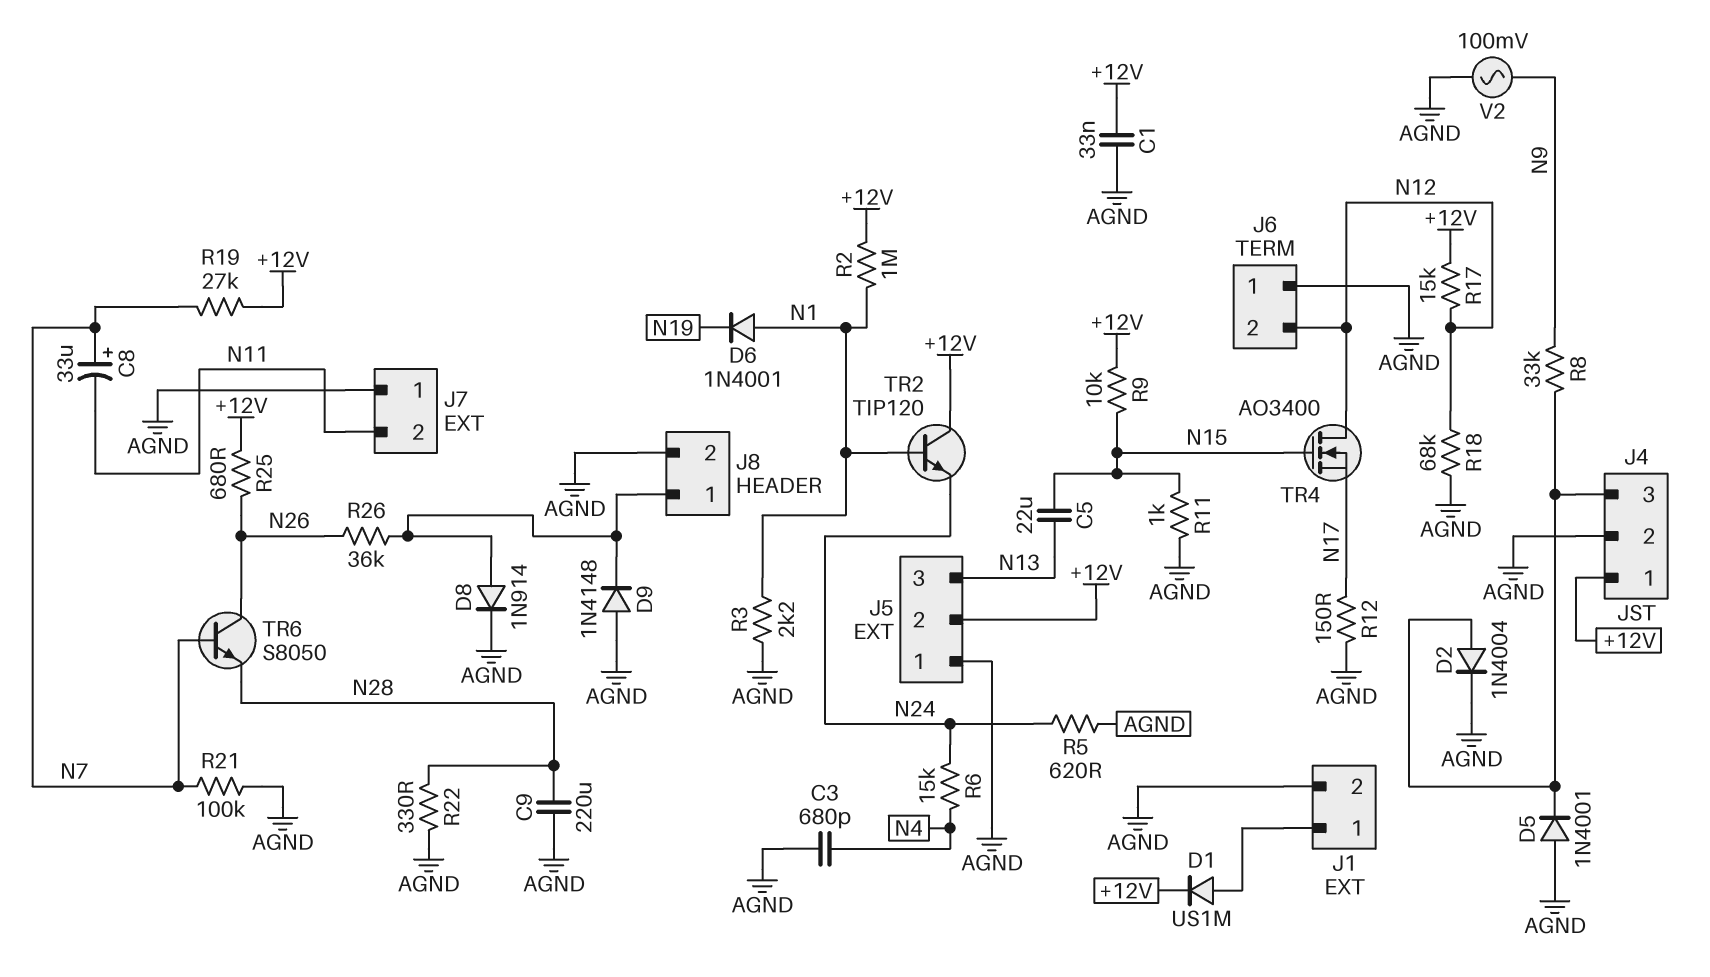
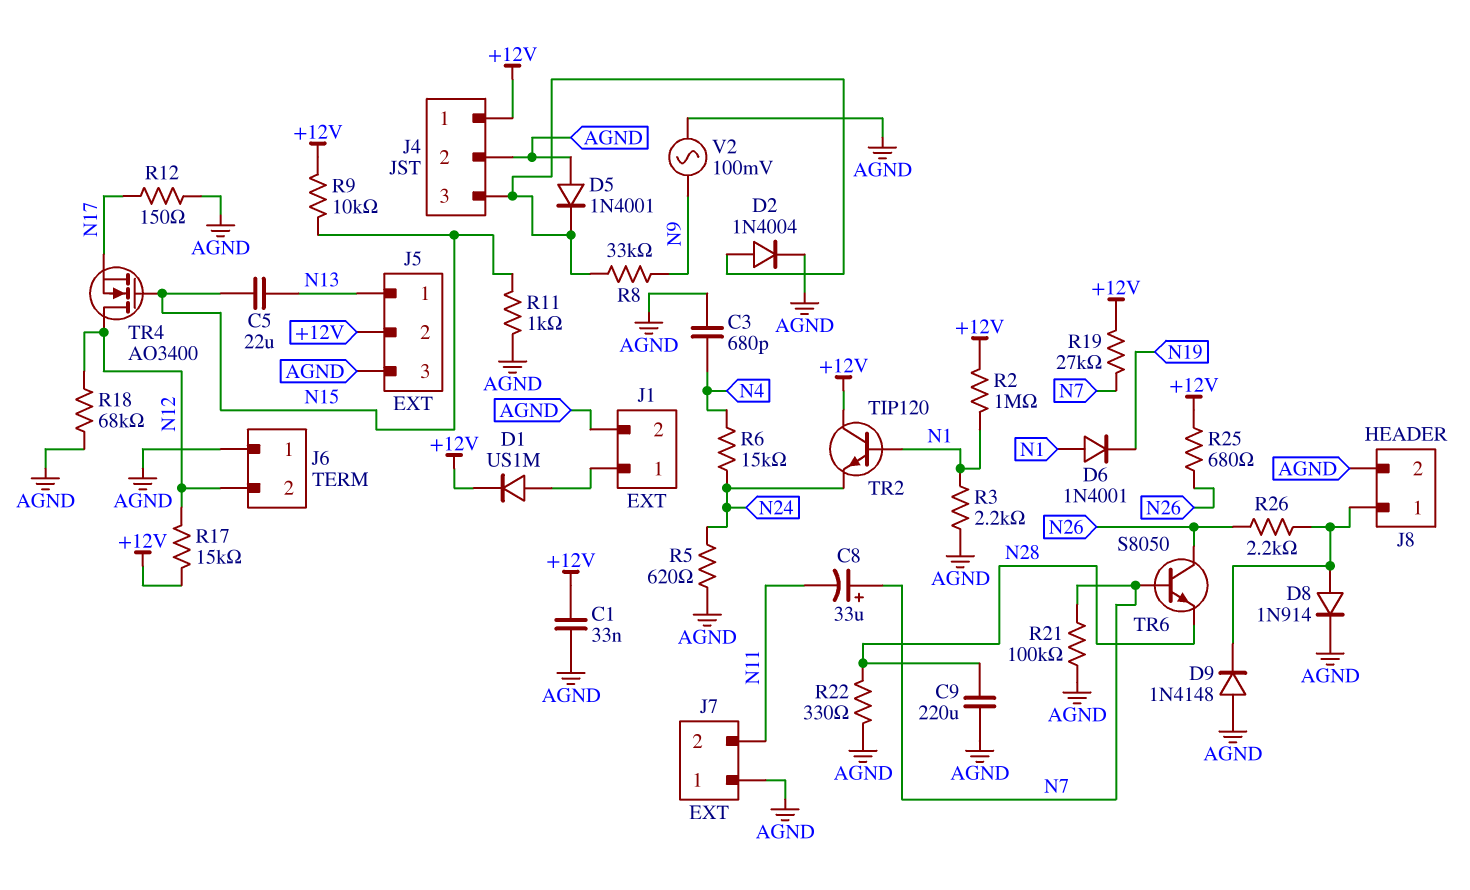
J5 pin 1: AGND -> N13
J5 pin 3: N13 -> AGND
R26: 36k (J8/1, N26) -> 2.2k (J8/1, N26)

